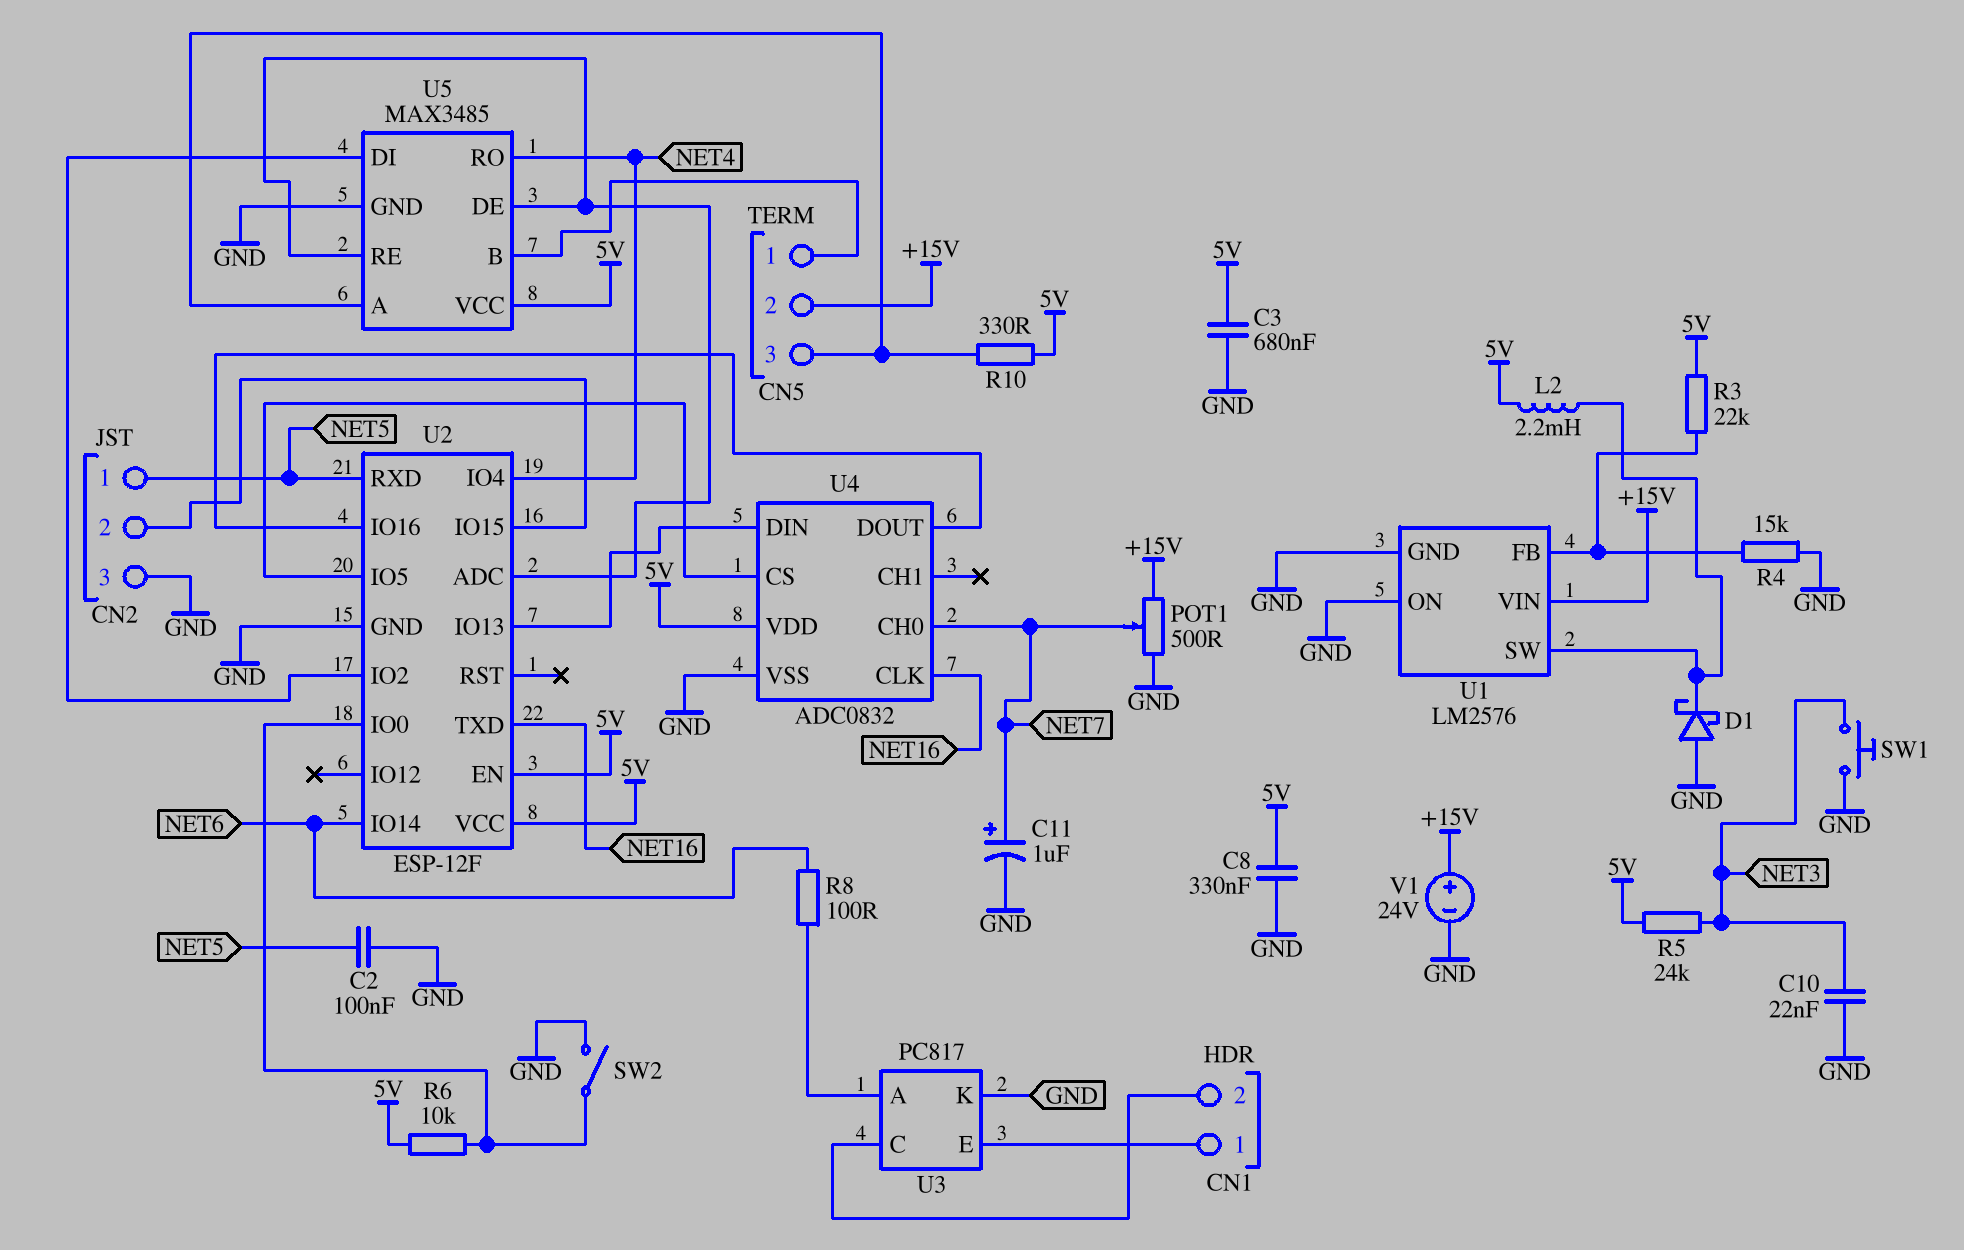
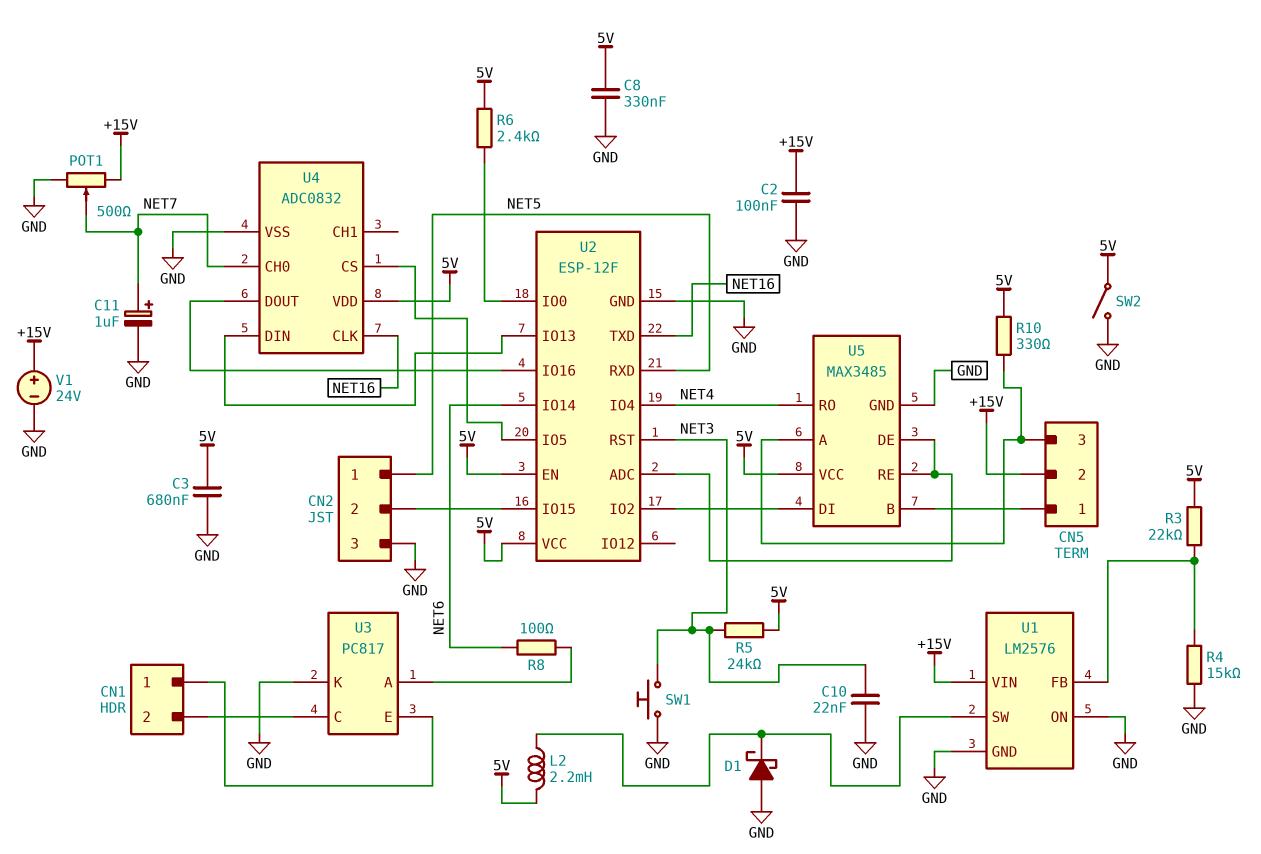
C2: 100nF (GND, NET5) -> 100nF (+15V, GND)
R6: 10k (5V, U2/IO0) -> 2.4k (5V, U2/IO0)
SW2: switch (GND, U2/IO0) -> switch (5V, GND)
U2 pin RST: none -> NET3

